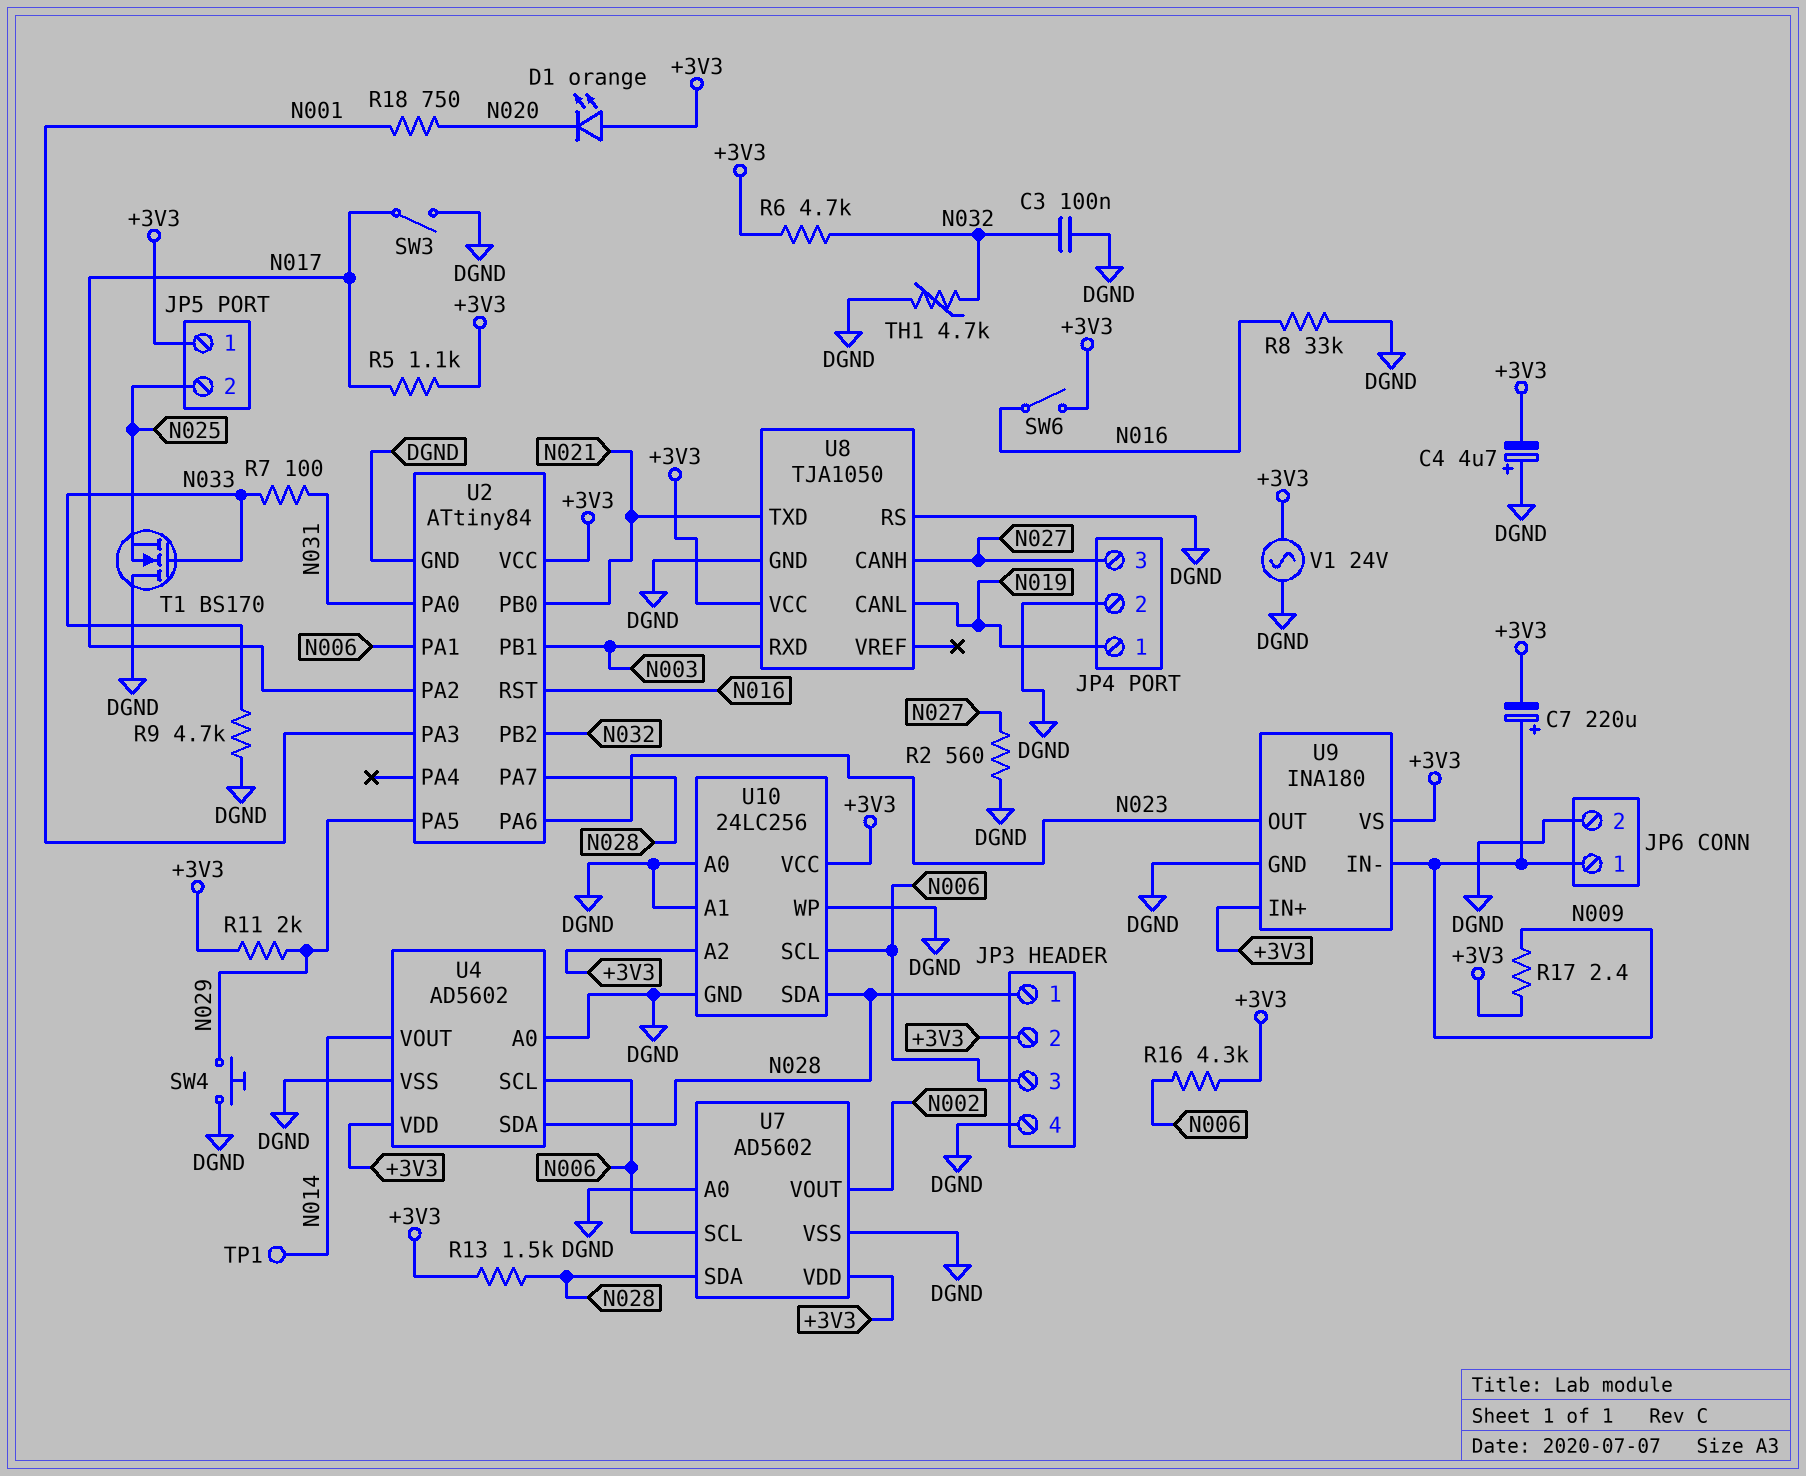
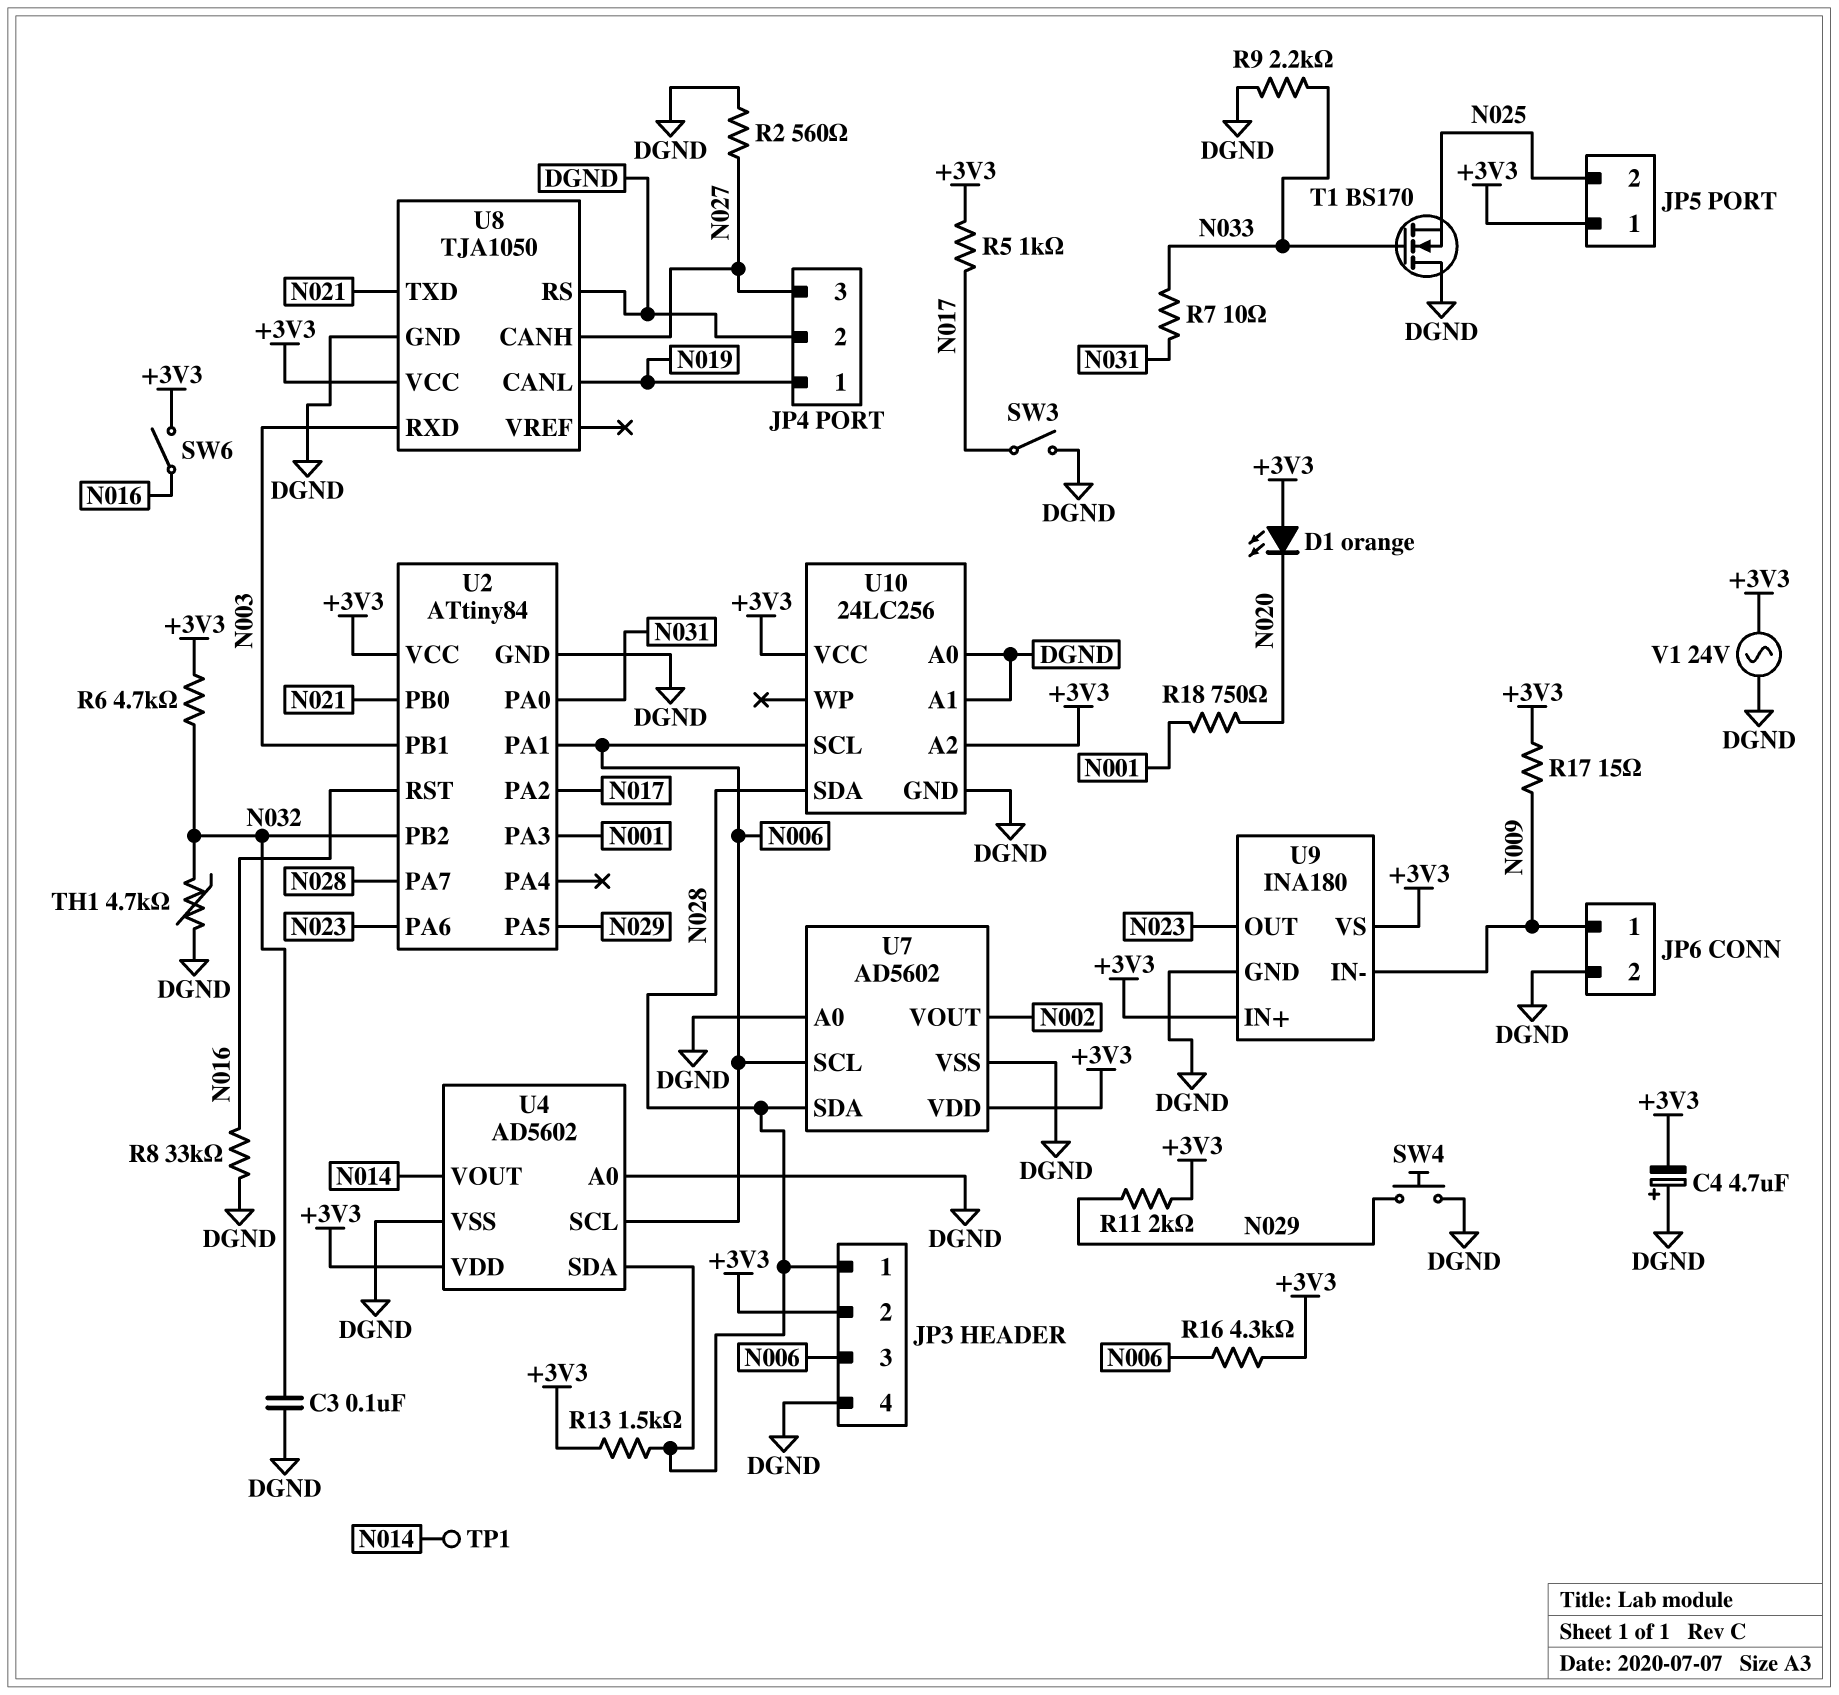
C7: 220uF (plus N009, minus +3V3) -> none
R5: 1.1k (+3V3, N017) -> 1k (+3V3, N017)
R7: 100 (N031, N033) -> 10 (N031, N033)
R9: 4.7k (DGND, N033) -> 2.2k (DGND, N033)
R17: 2.4 (+3V3, N009) -> 15 (+3V3, N009)
U10 pin WP: DGND -> none

